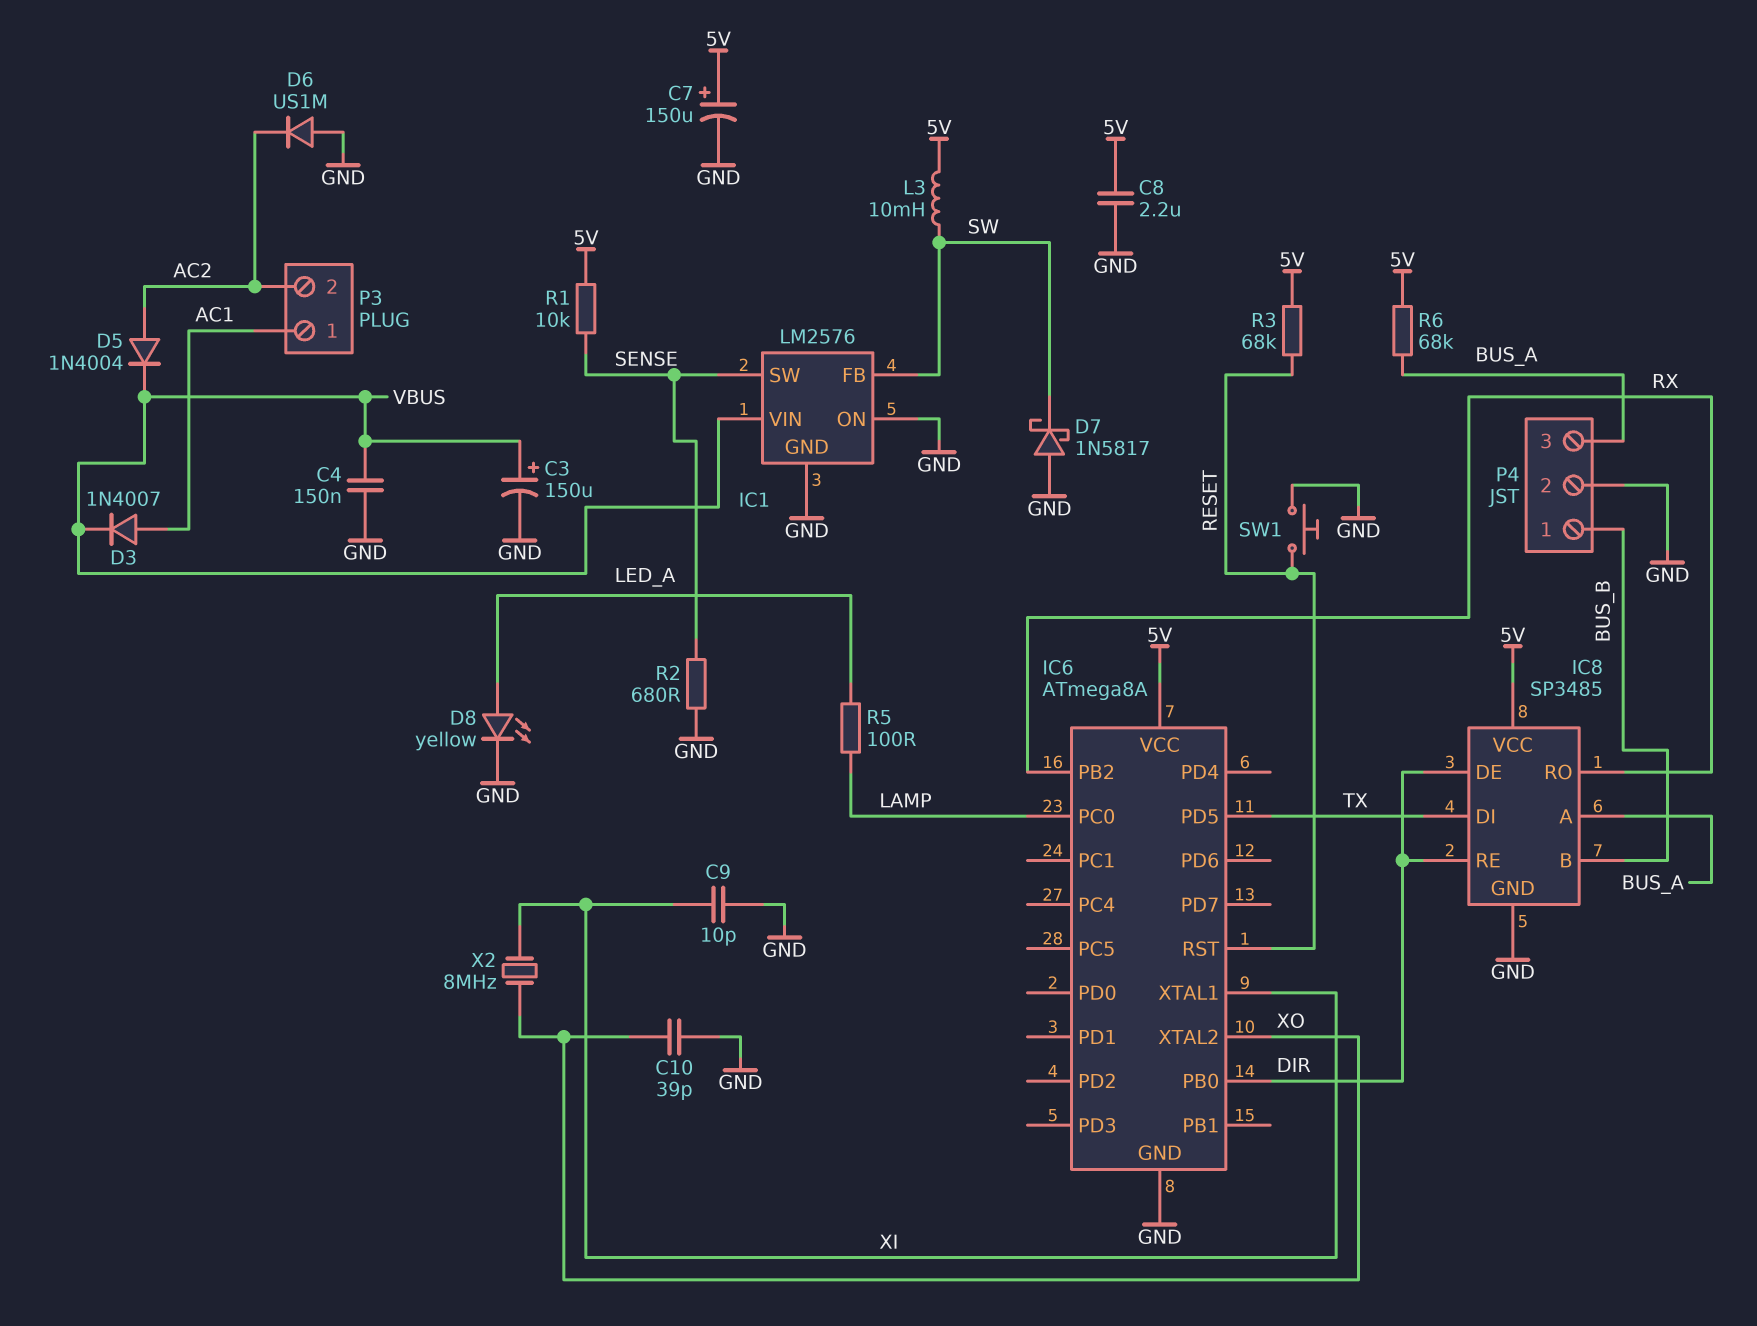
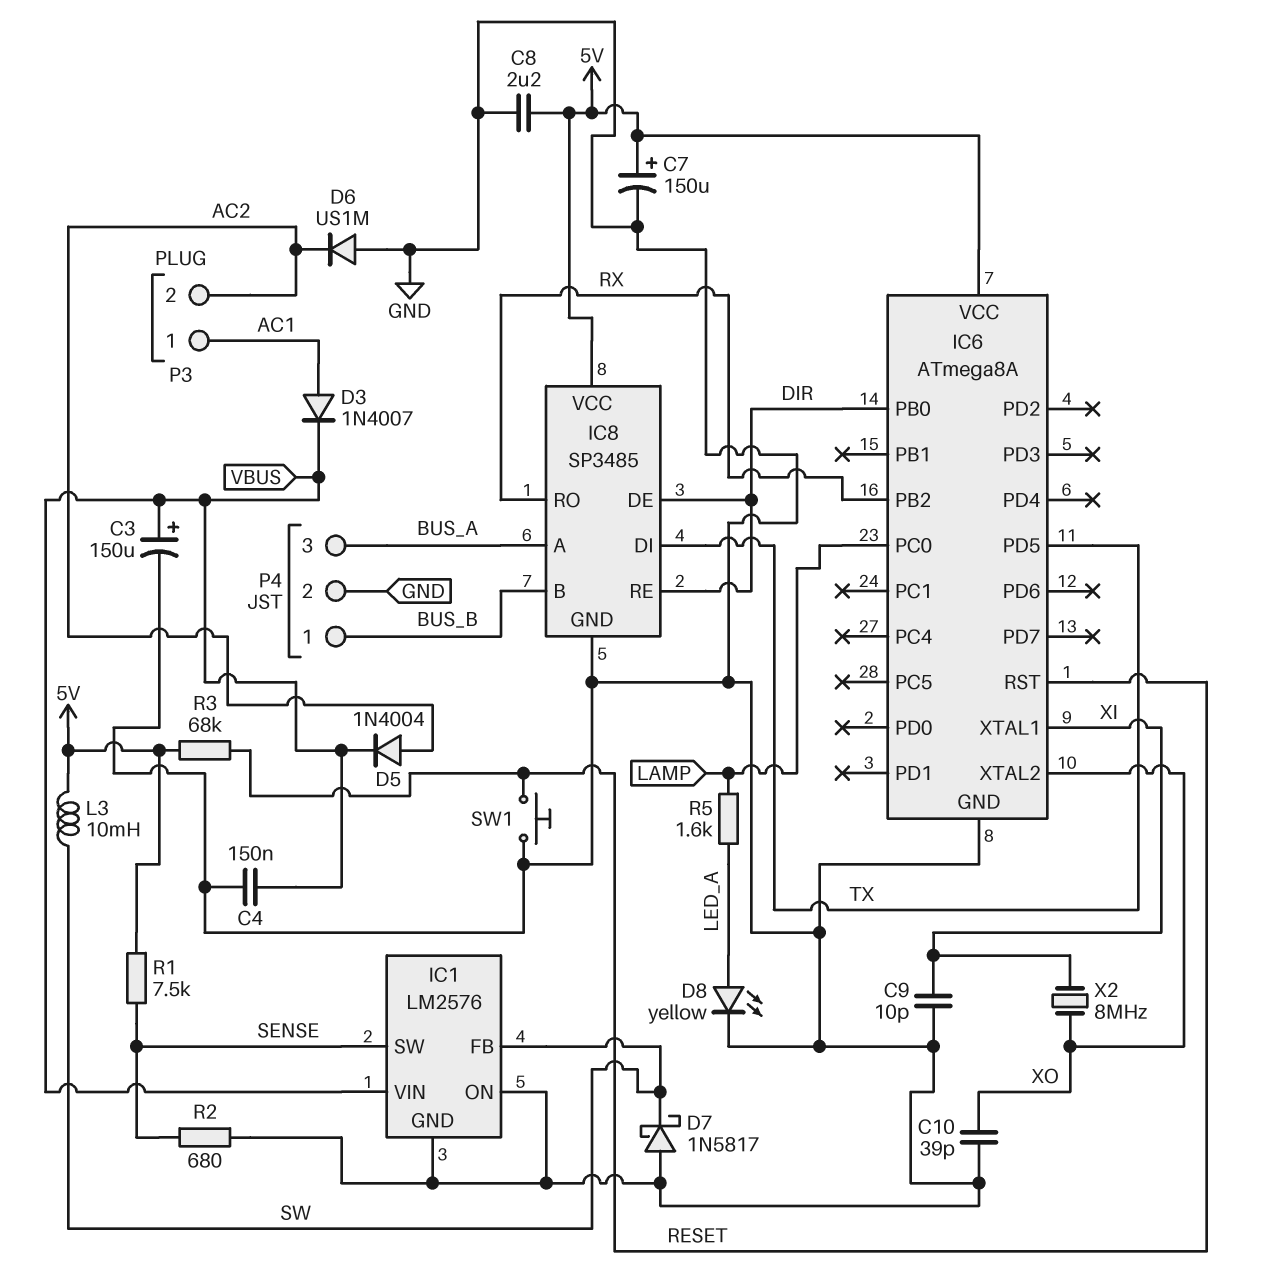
R1: 10k (5V, SENSE) -> 7.5k (5V, SENSE)
R5: 100 (LAMP, LED_A) -> 1.6k (LAMP, LED_A)
R6: 68k (5V, BUS_A) -> none

